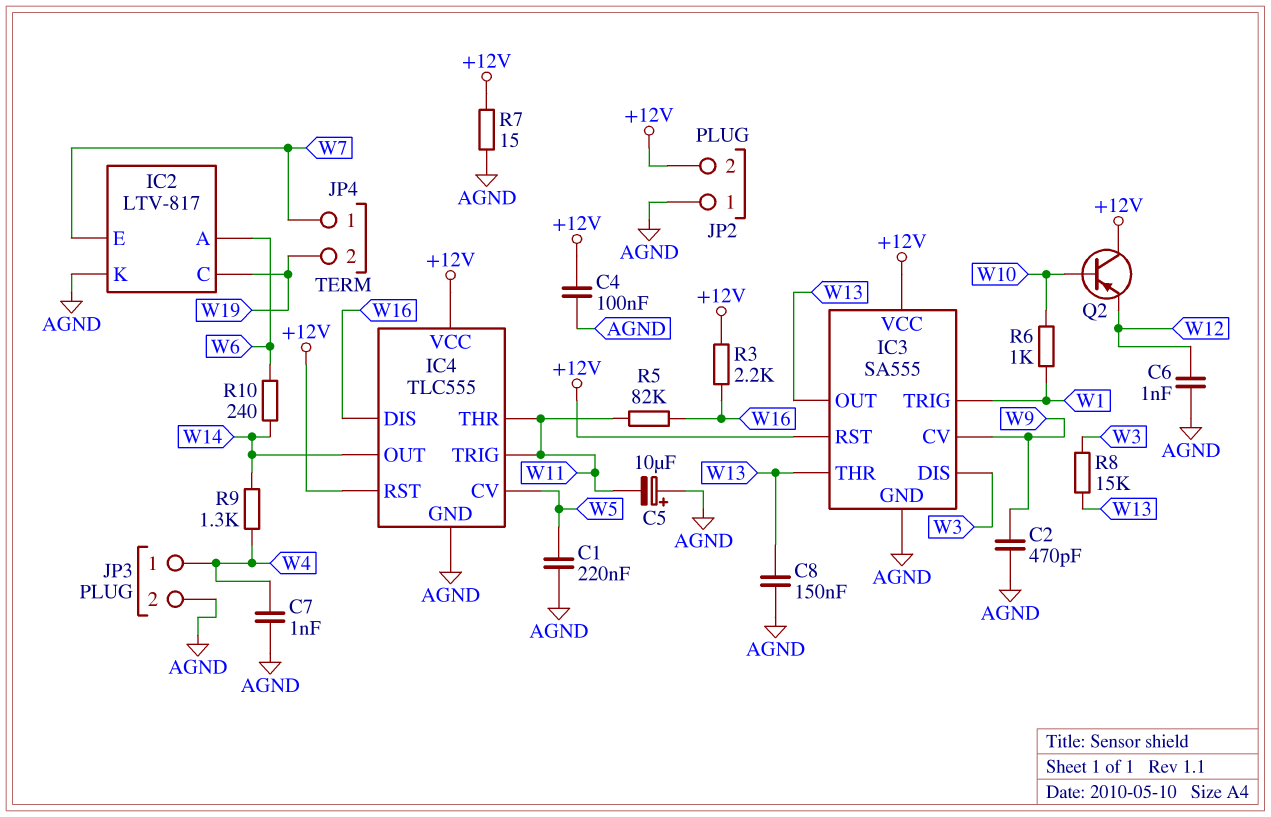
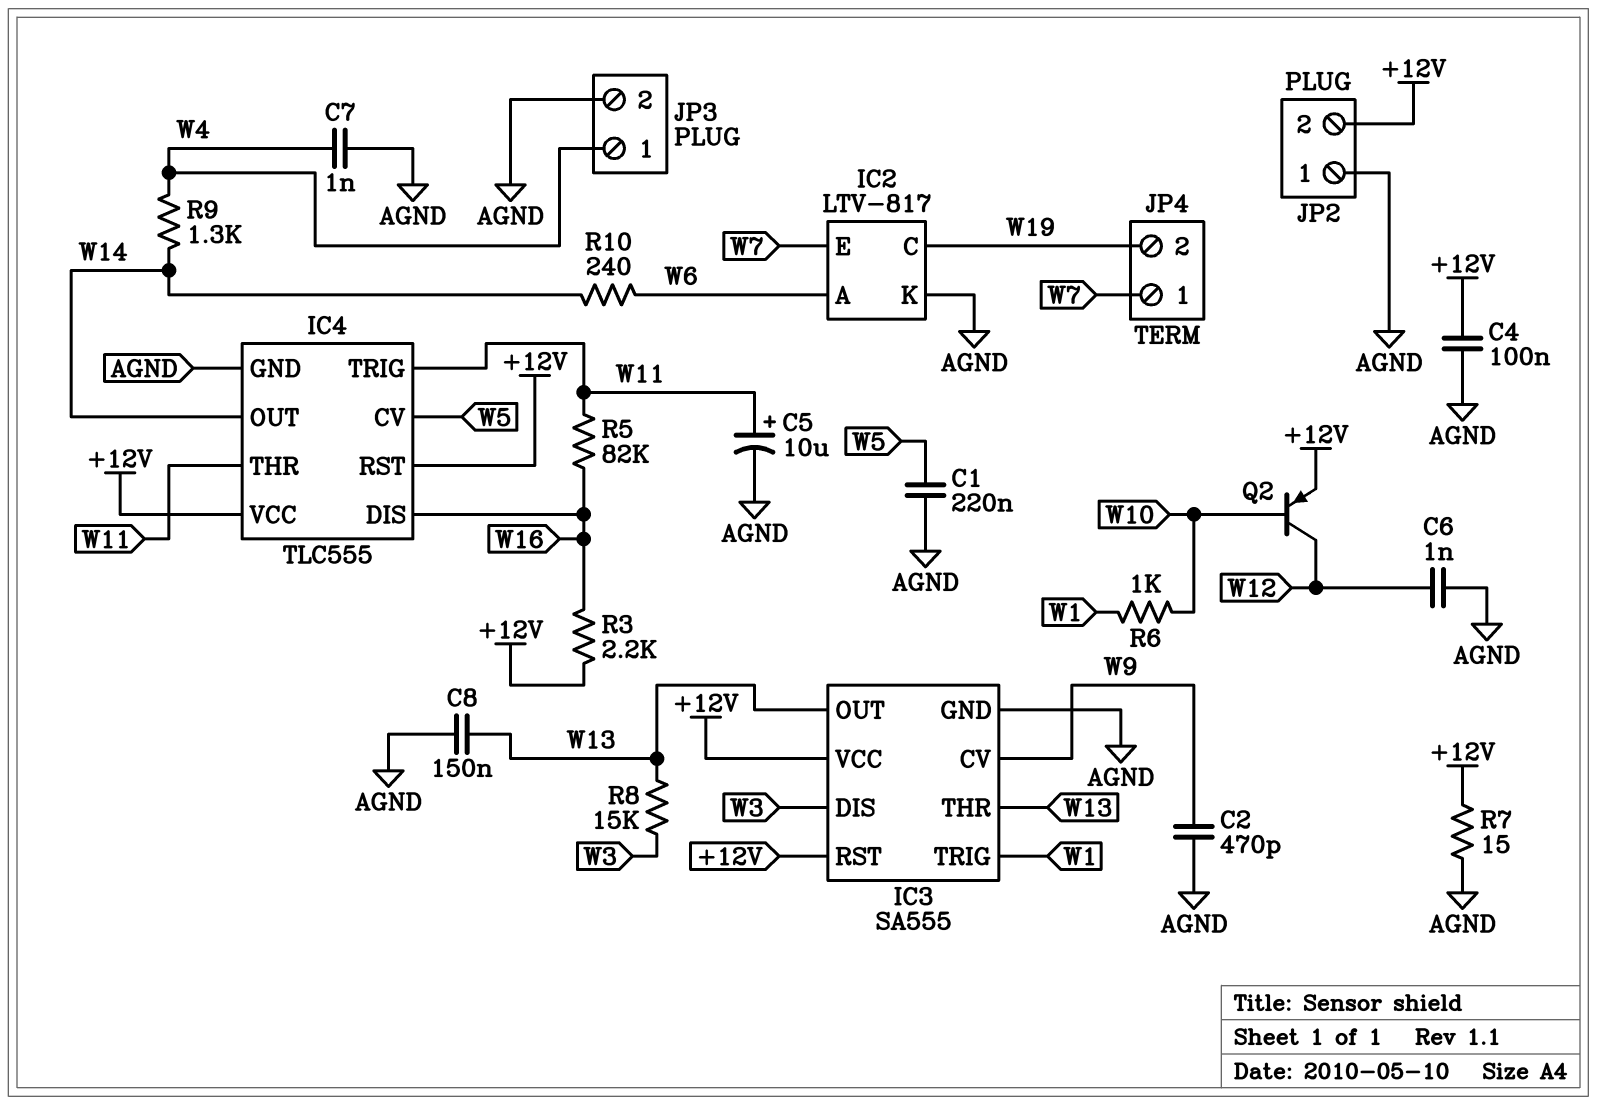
C5: 10uF (plus AGND, minus W11) -> 10uF (plus W11, minus AGND)
Q2: PNP (B W10, C +12V, E W12) -> PNP (B W10, C W12, E +12V)

